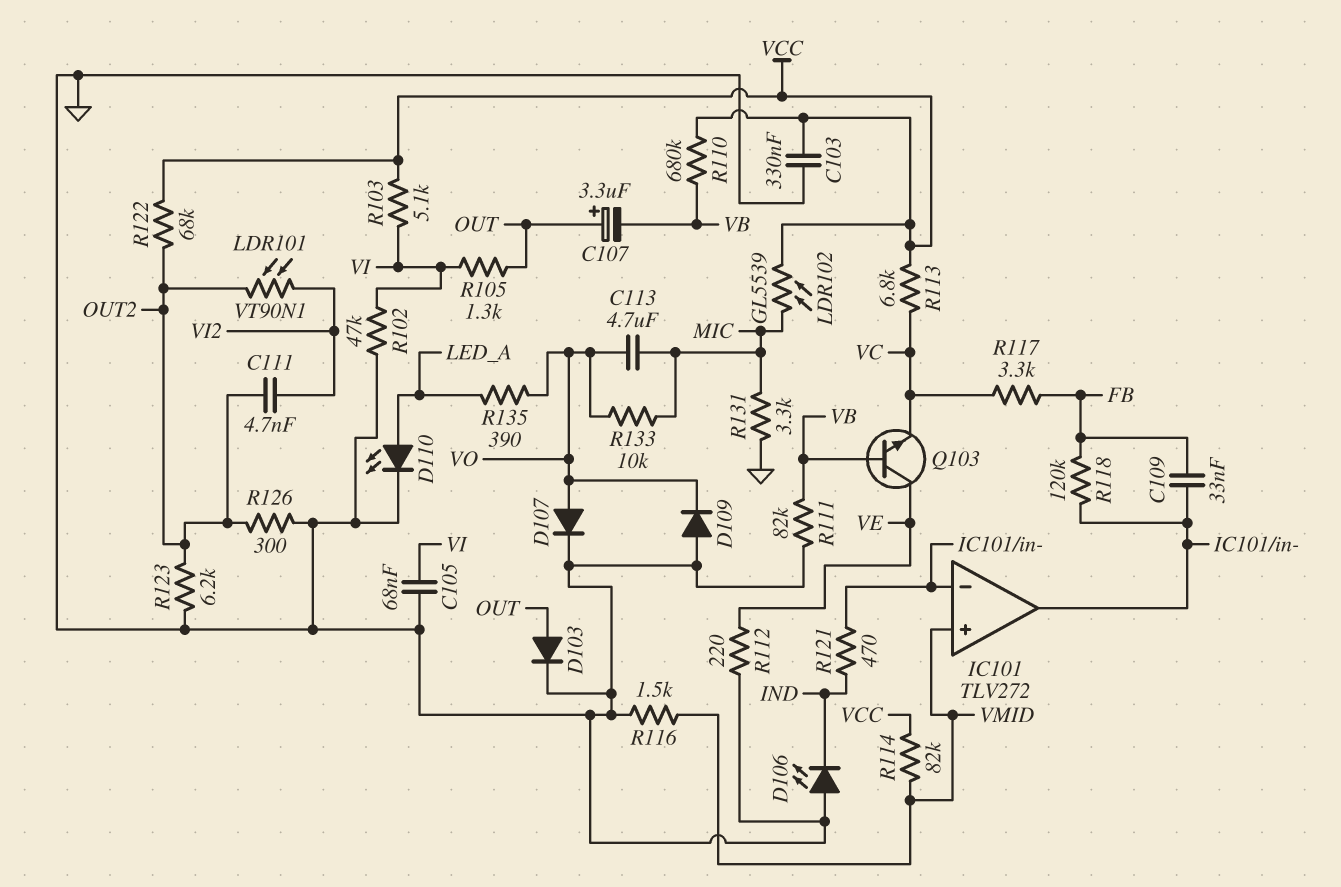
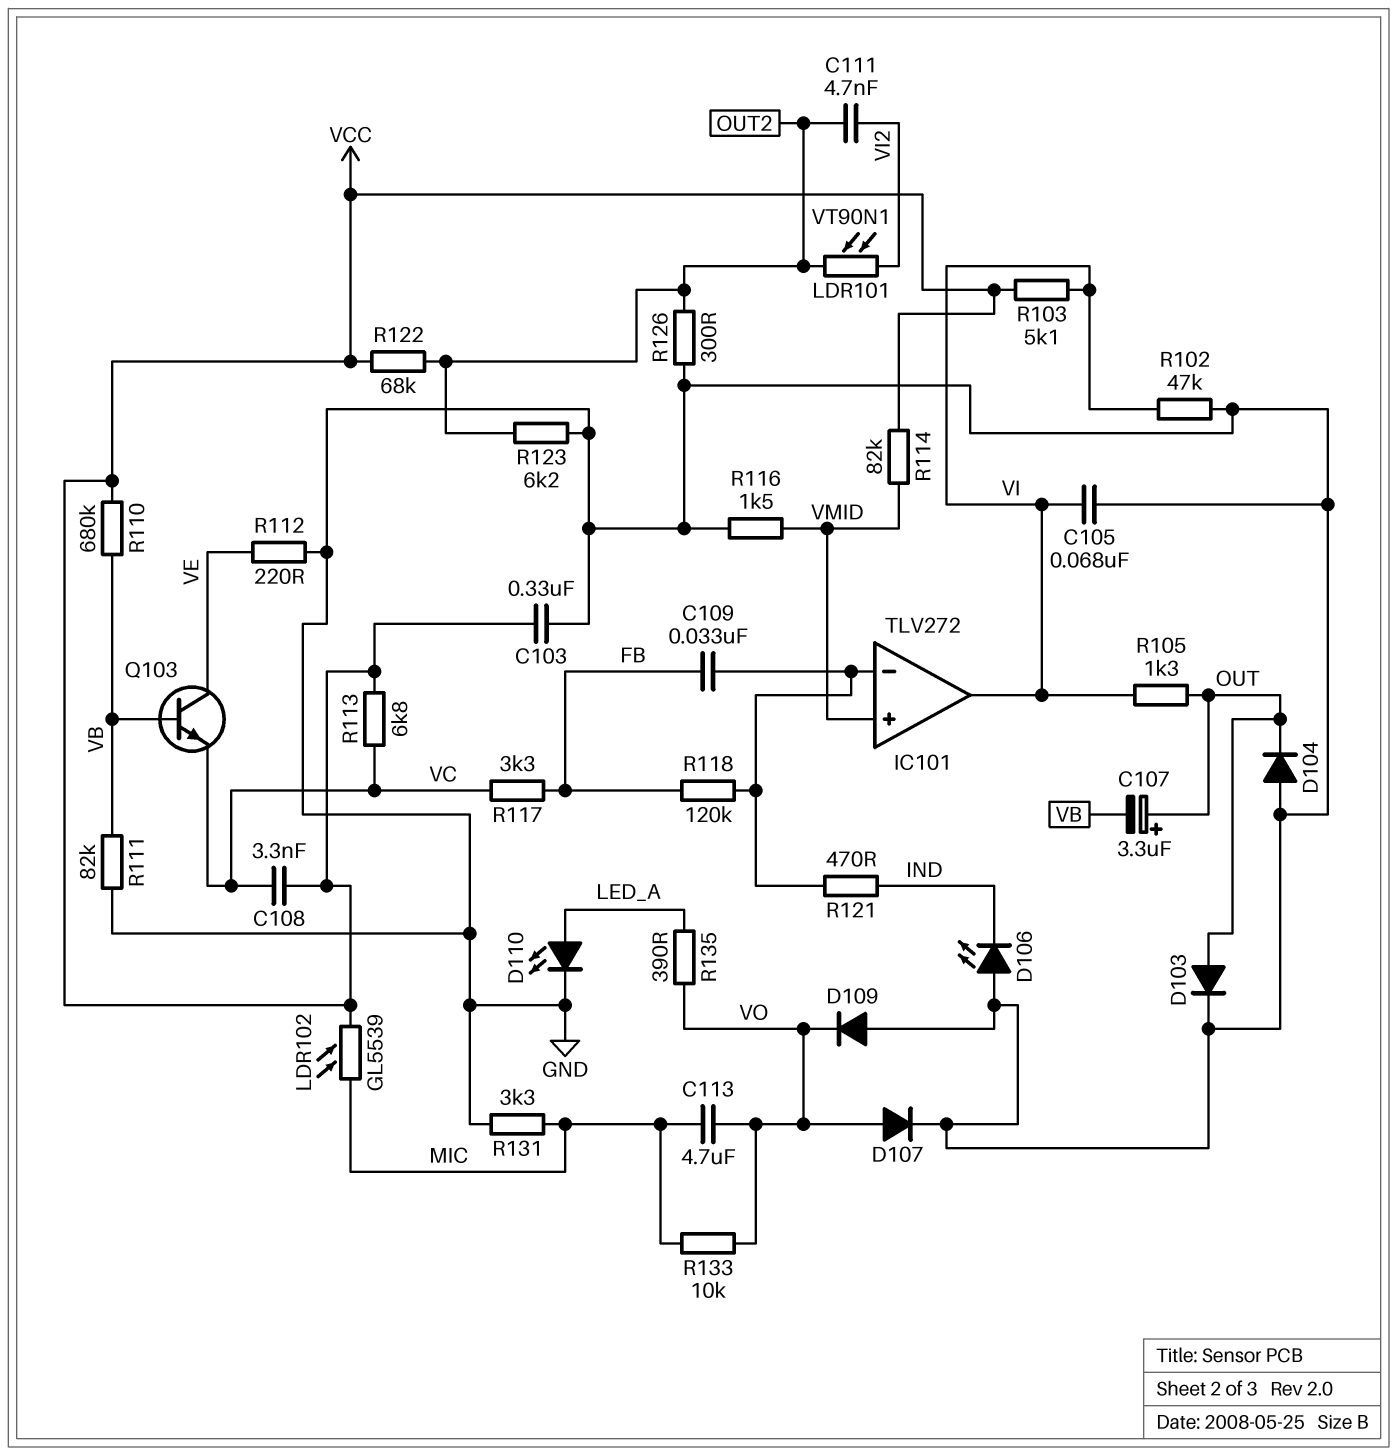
C108: none -> 3.3nF (VC, VCC)
D104: none -> diode (A GND, K OUT)
IC101 pin out: IC101/in- -> VI

